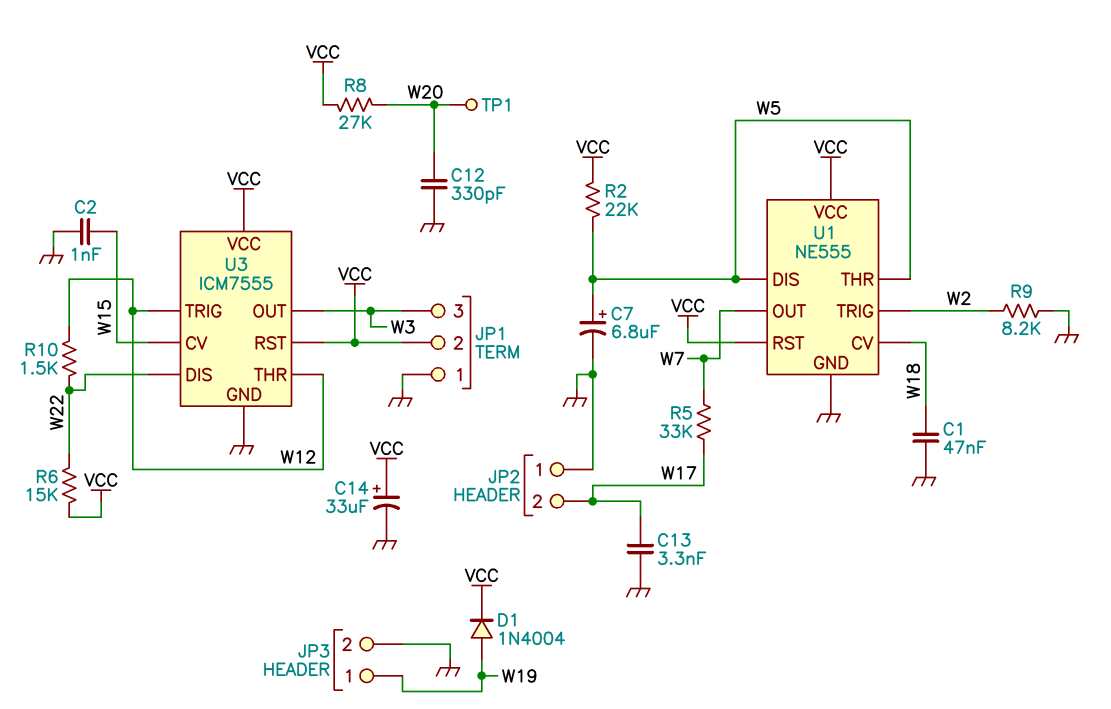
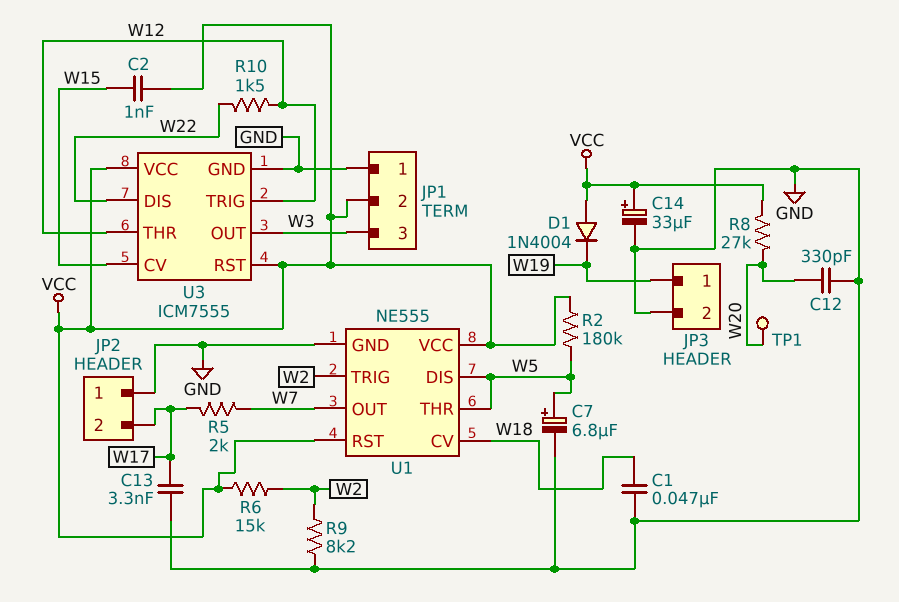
C2: 1nF (GND, W15) -> 1nF (VCC, W15)
D1: diode 1N4004 (A W19, K VCC) -> diode 1N4004 (A VCC, K W19)
R2: 22k (VCC, W5) -> 180k (VCC, W5)
R5: 33k (W7, W17) -> 2k (W7, W17)
R6: 15k (VCC, W22) -> 15k (VCC, W2)

